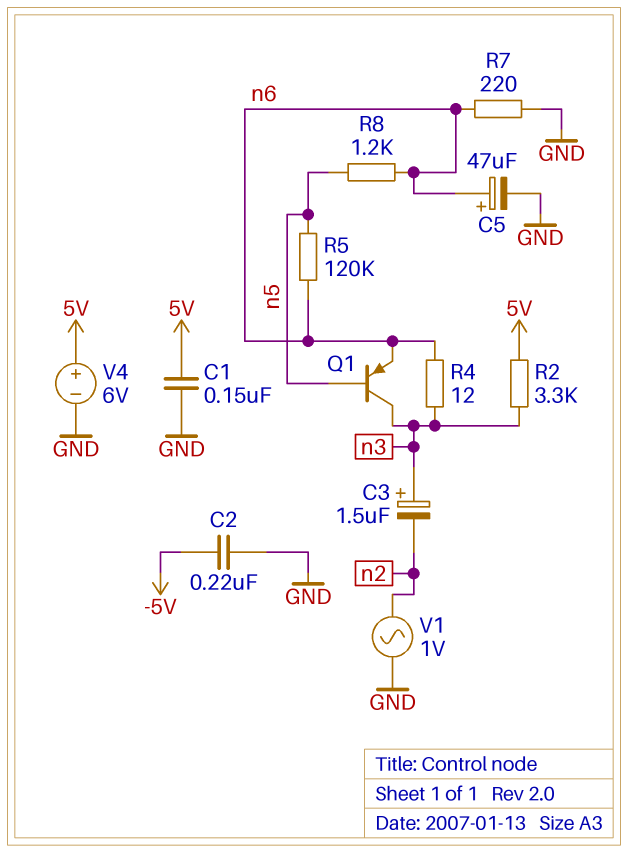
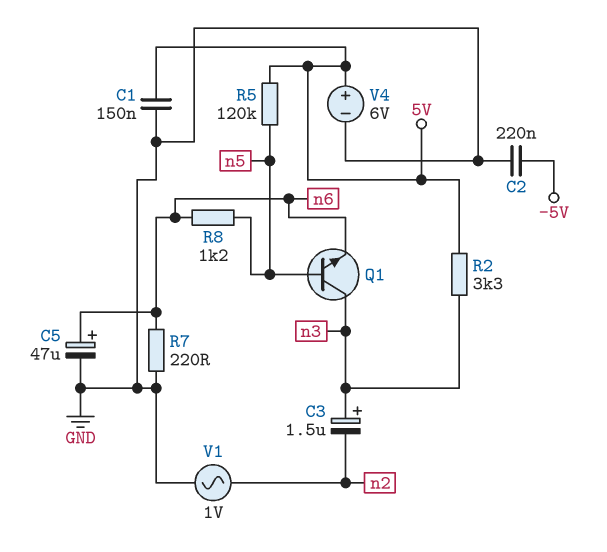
Q1: PNP (B n5, C n3, E n6) -> NPN (B n5, C n3, E n6)
R4: 12 (n3, n6) -> none
R5: 120k (n5, n6) -> 120k (5V, n5)

